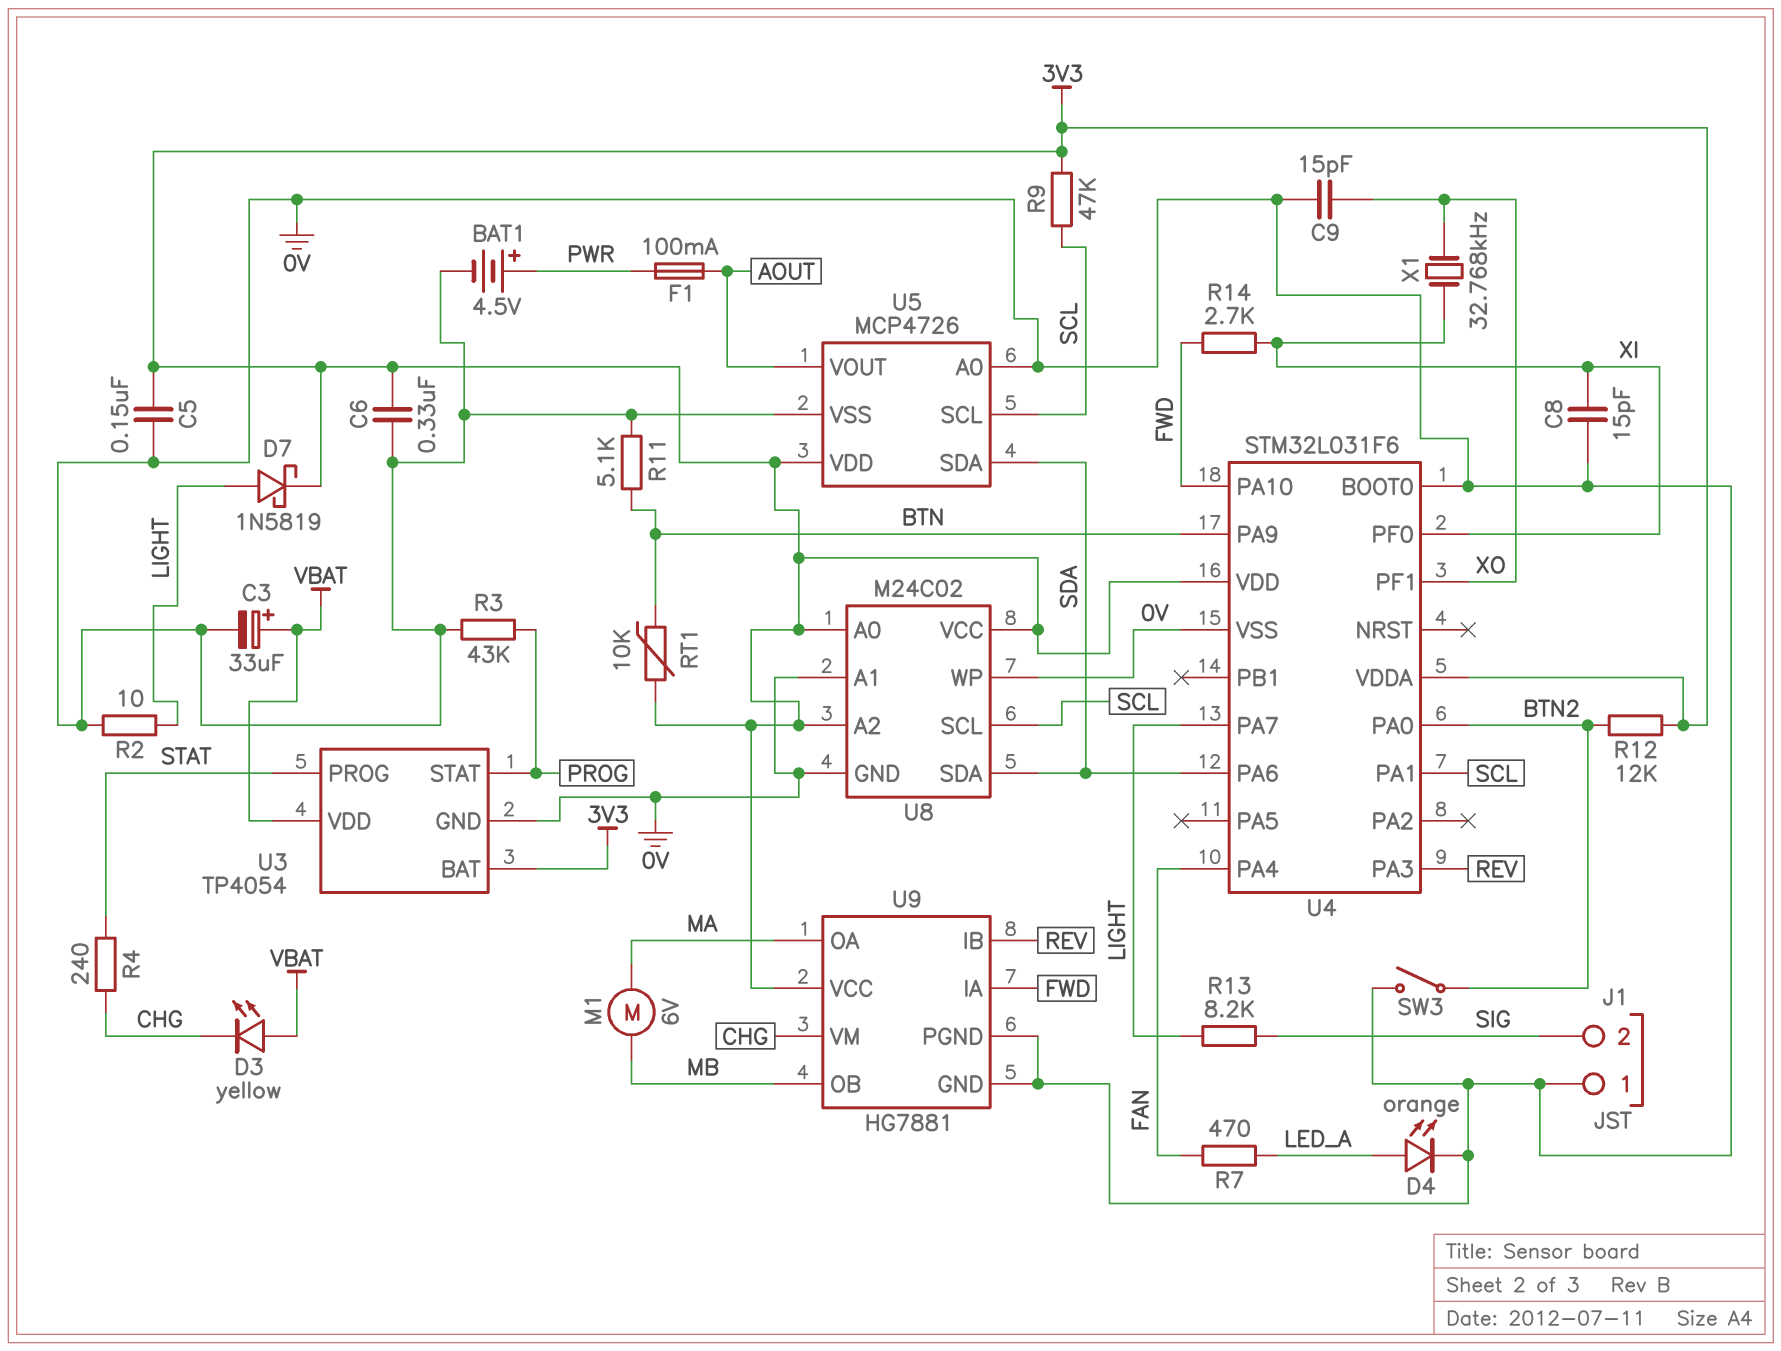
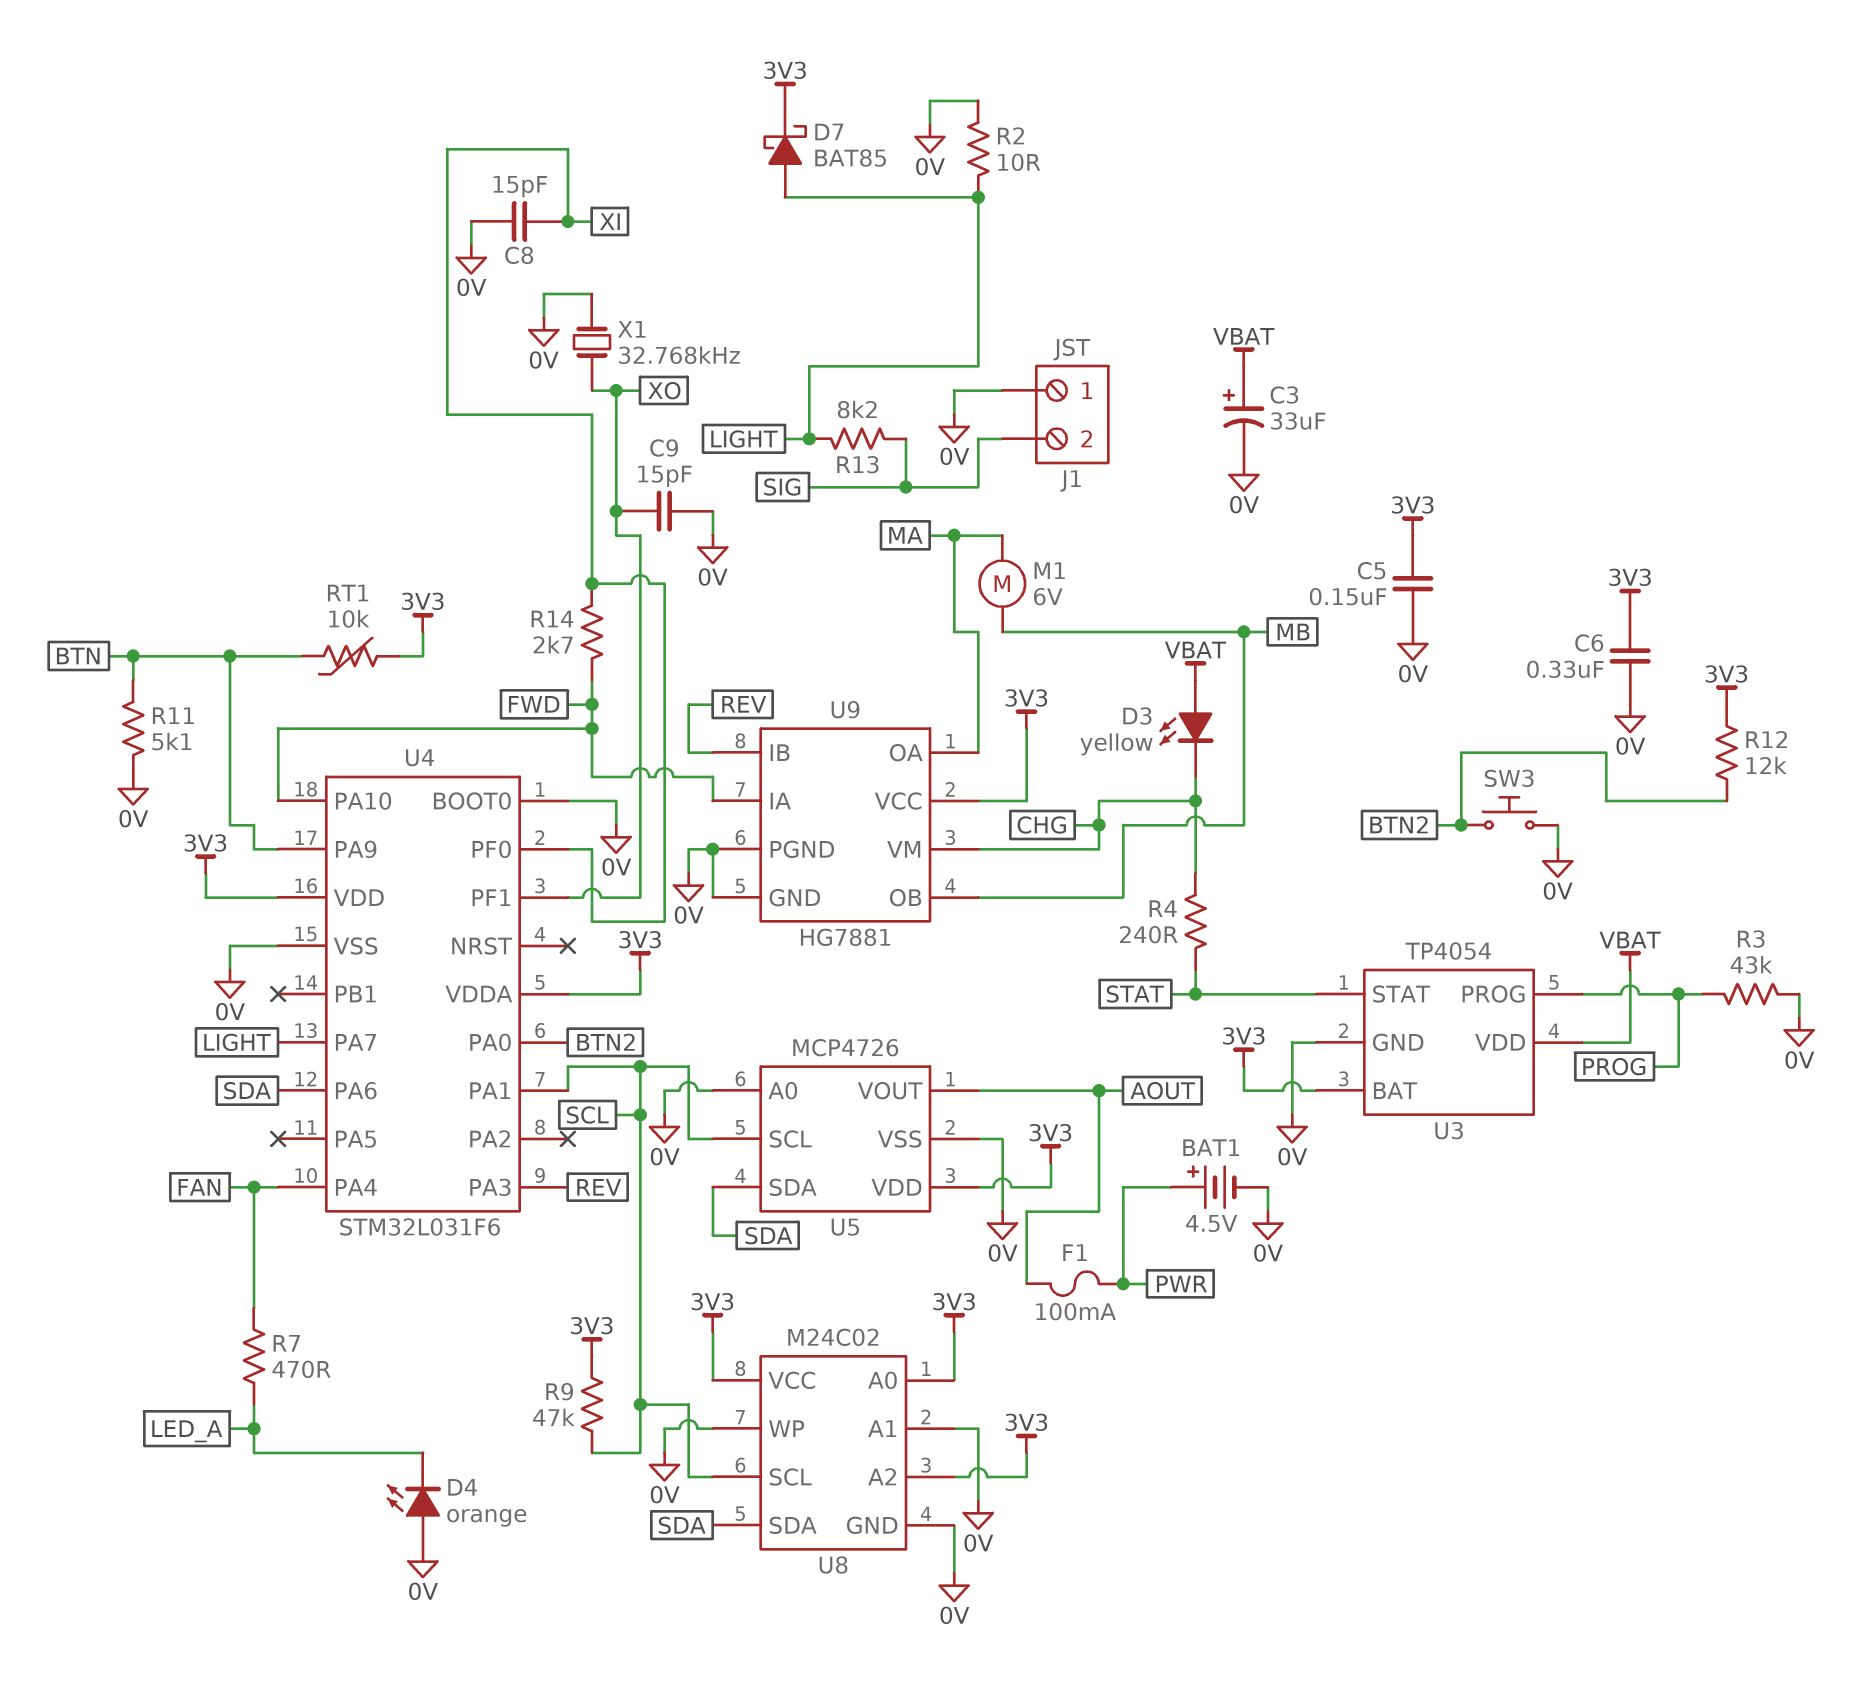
D4: LED orange (A LED_A, K 0V) -> LED orange (A 0V, K LED_A)
D7: schottky 1N5819 (A LIGHT, K 3V3) -> schottky BAT85 (A LIGHT, K 3V3)
SW3: switch (0V, BTN2) -> button (0V, BTN2)
U3 pin PROG: STAT -> PROG
U3 pin STAT: PROG -> STAT
X1: 32.768kHz (XI, XO) -> 32.768kHz (0V, XO)

